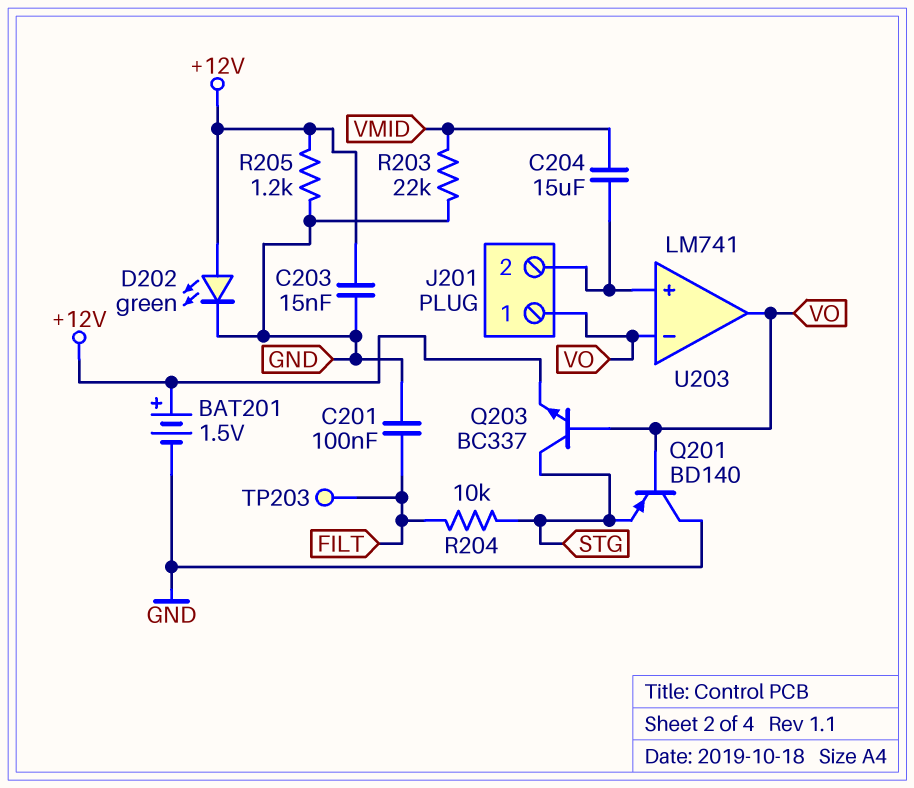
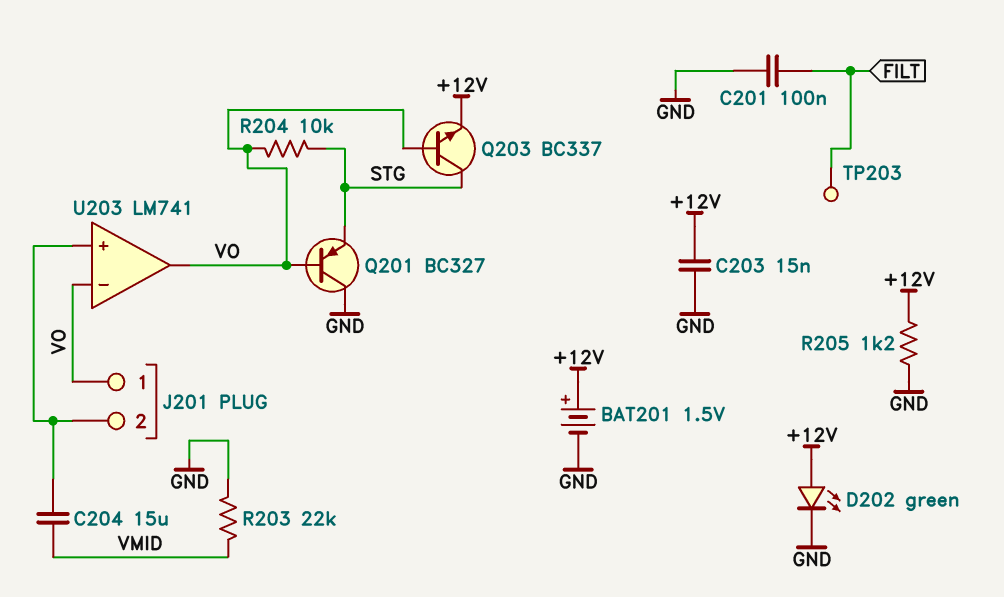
Q201: PNP BD140 (B VO, C GND, E STG) -> PNP BC327 (B VO, C GND, E STG)
R204: 10k (FILT, STG) -> 10k (STG, VO)

